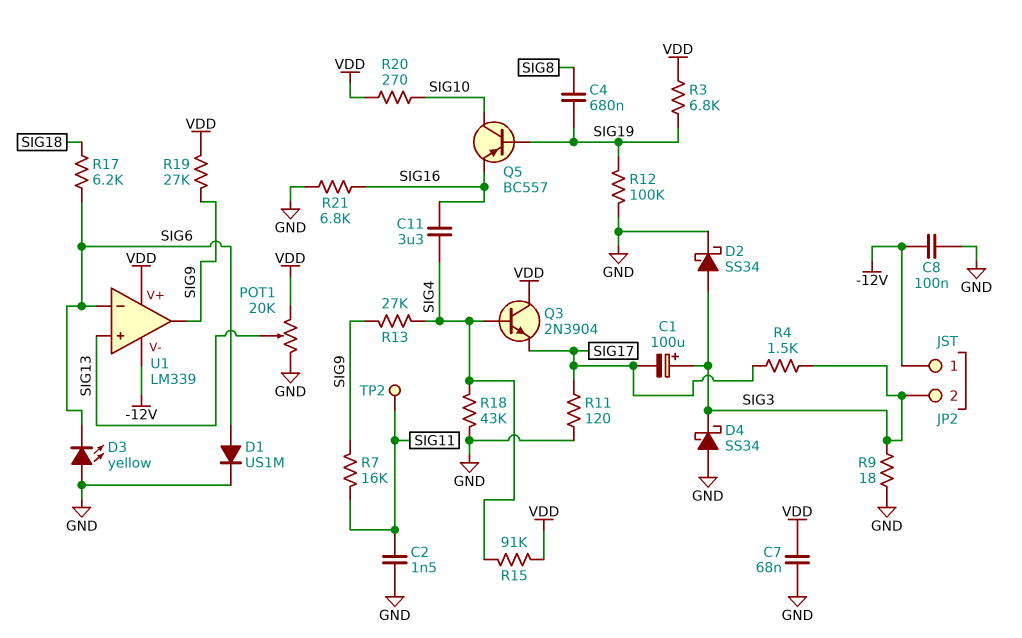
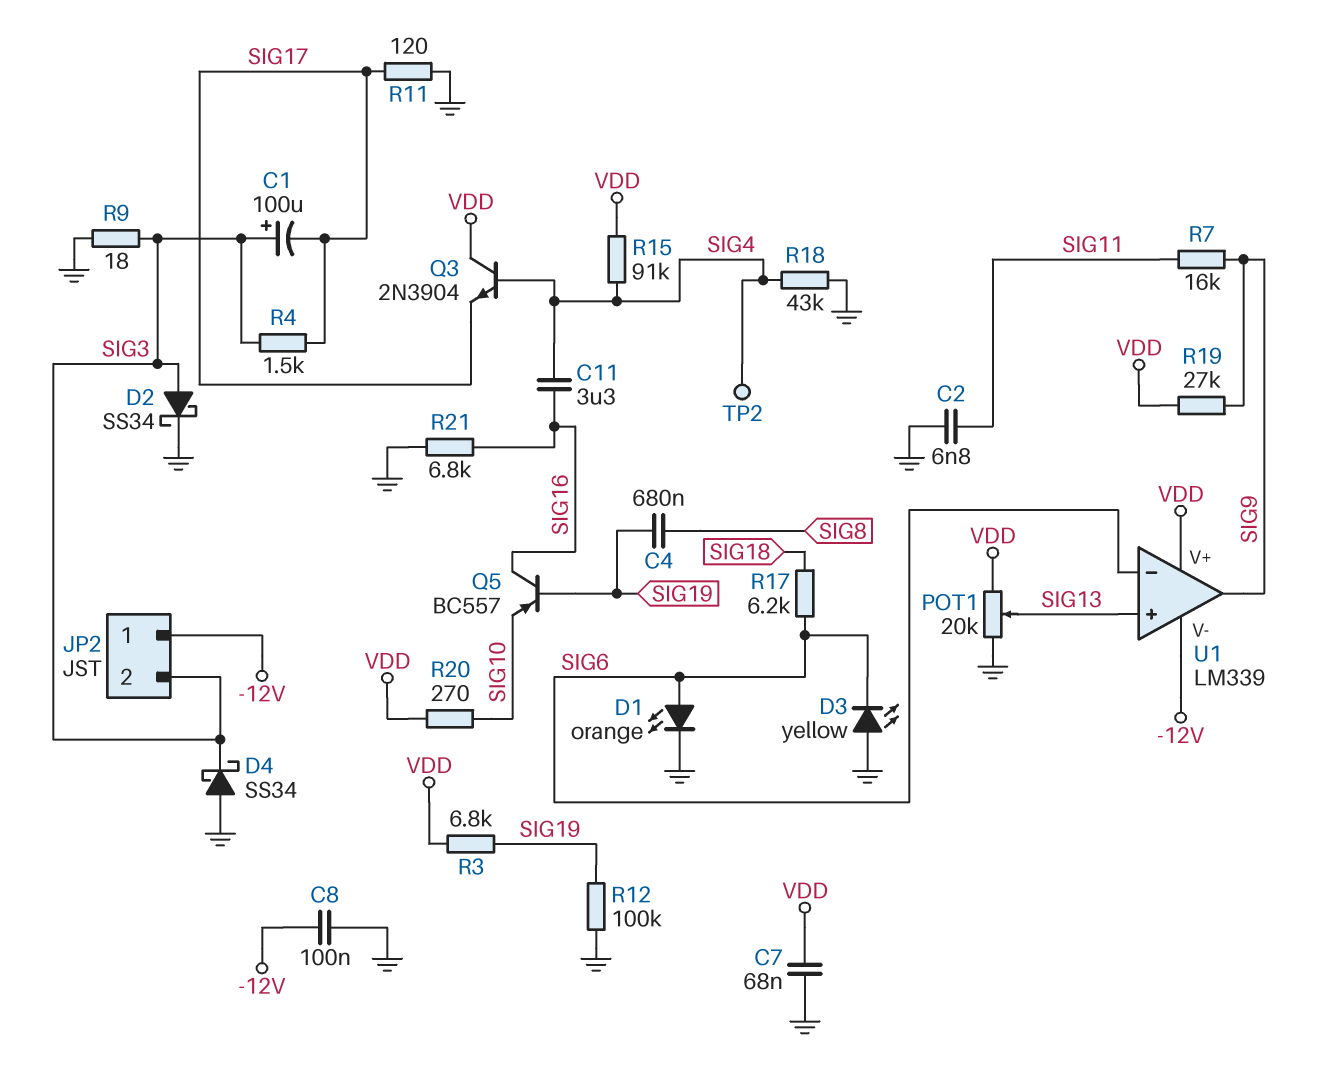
C2: 1.5nF (GND, SIG11) -> 6.8nF (GND, SIG11)
D1: diode US1M (A SIG6, K GND) -> LED orange (A SIG6, K GND)
Q5: PNP BC557 (B SIG19, C SIG10, E SIG16) -> PNP BC557 (B SIG19, C SIG16, E SIG10)
R13: 27k (SIG4, SIG9) -> none
TP2: test point (SIG11) -> test point (SIG4)

